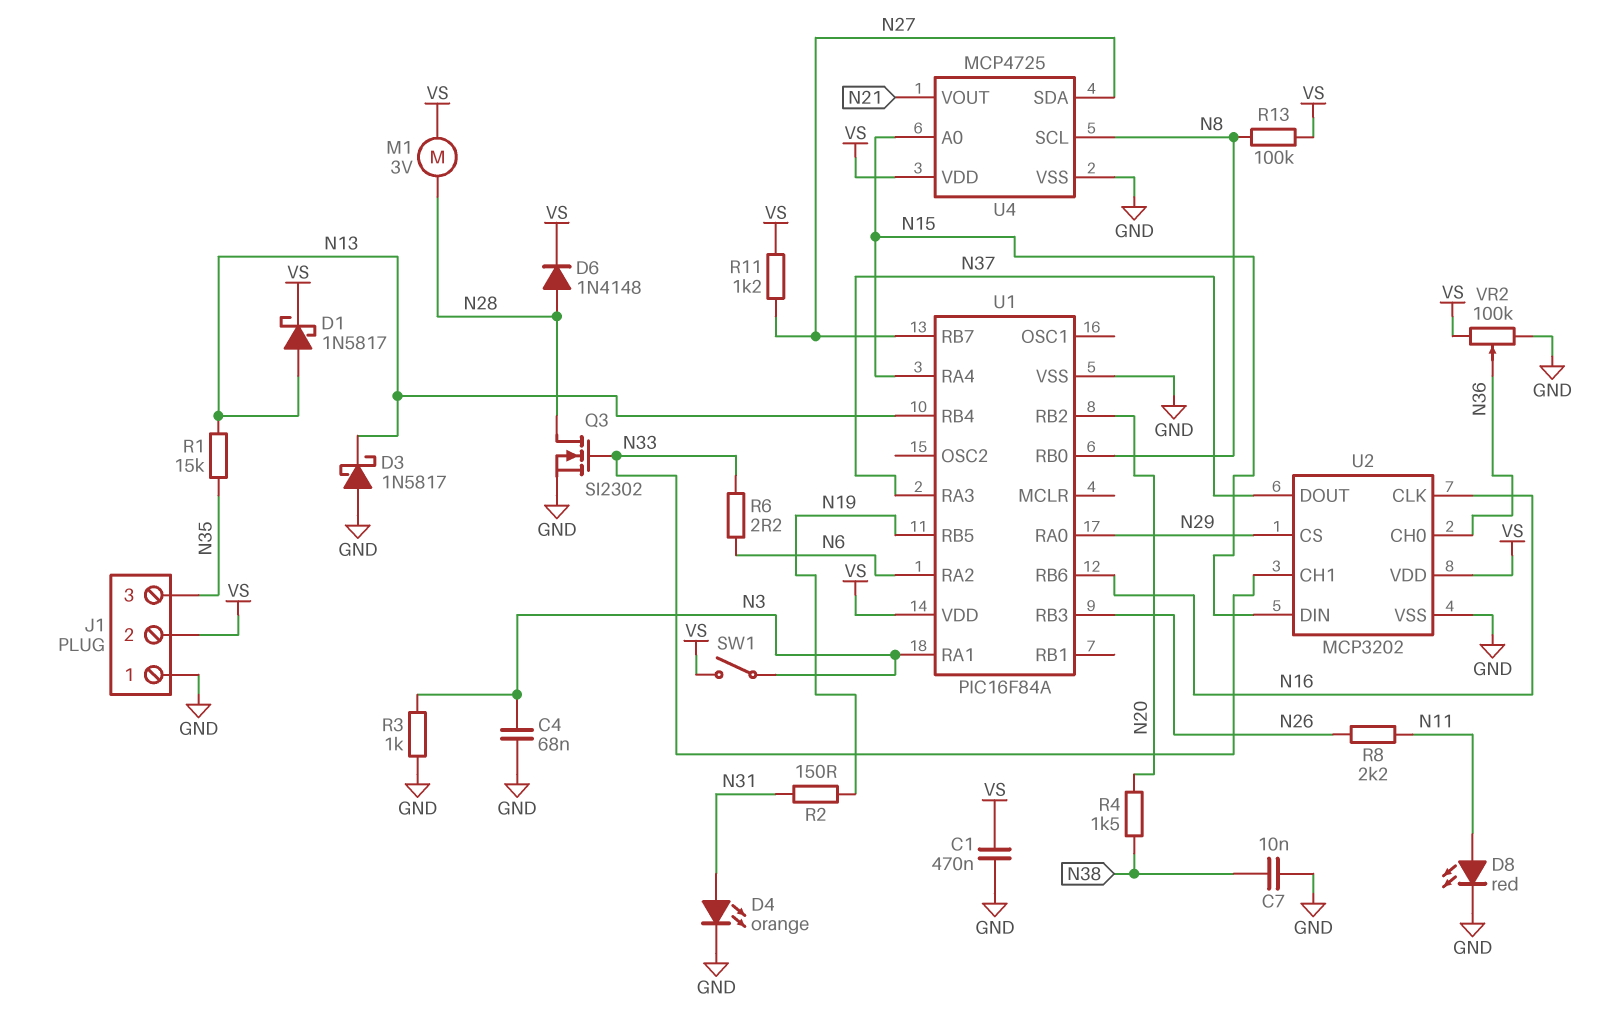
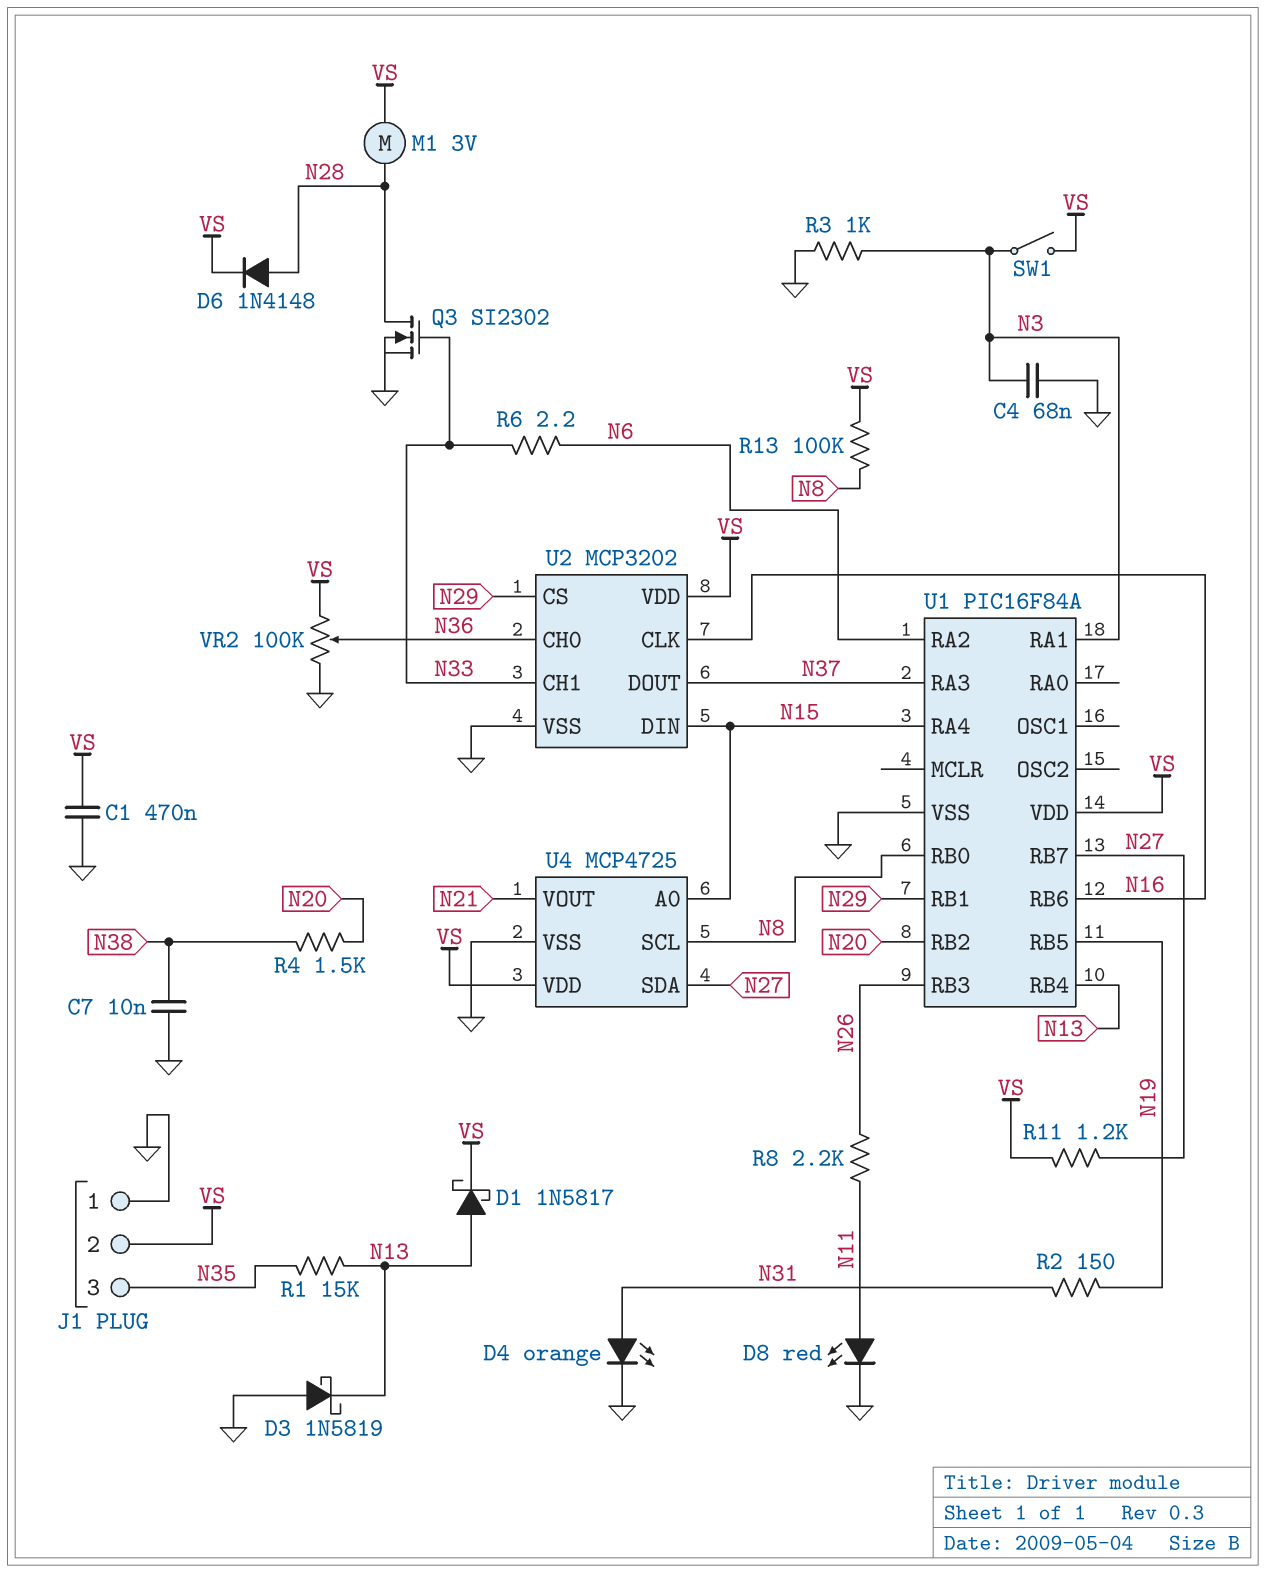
D3: schottky 1N5817 (A GND, K N13) -> schottky 1N5819 (A GND, K N13)
U1 pin RA0: N29 -> none
U1 pin RB1: none -> N29

